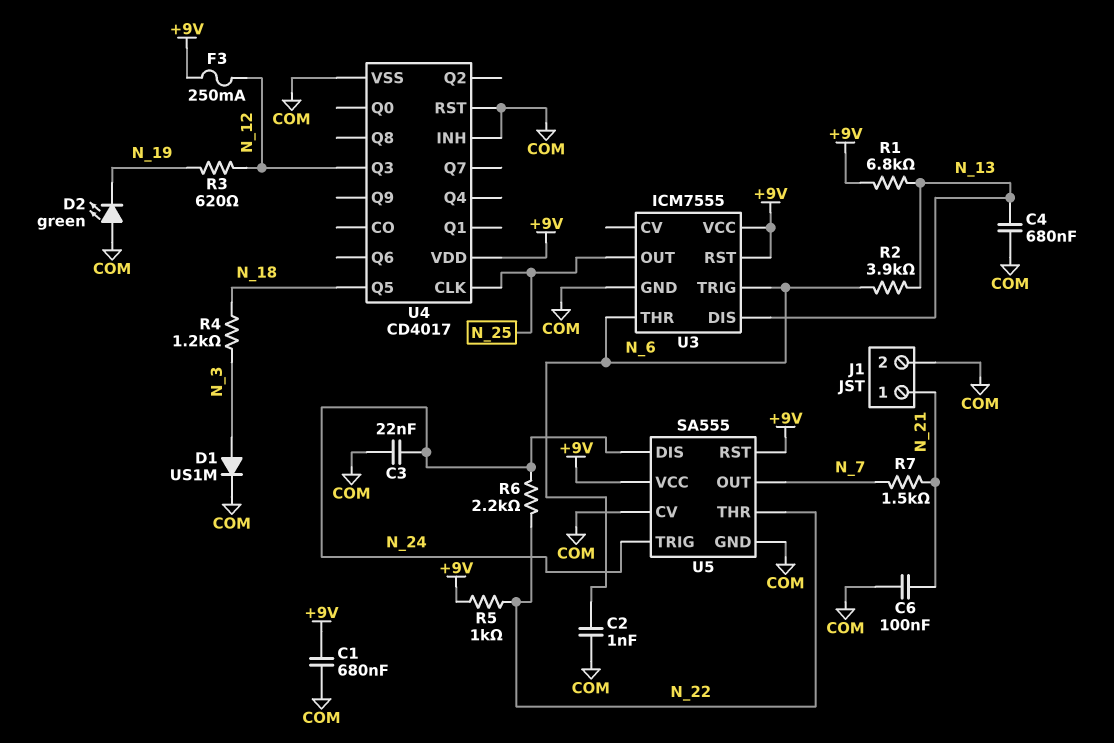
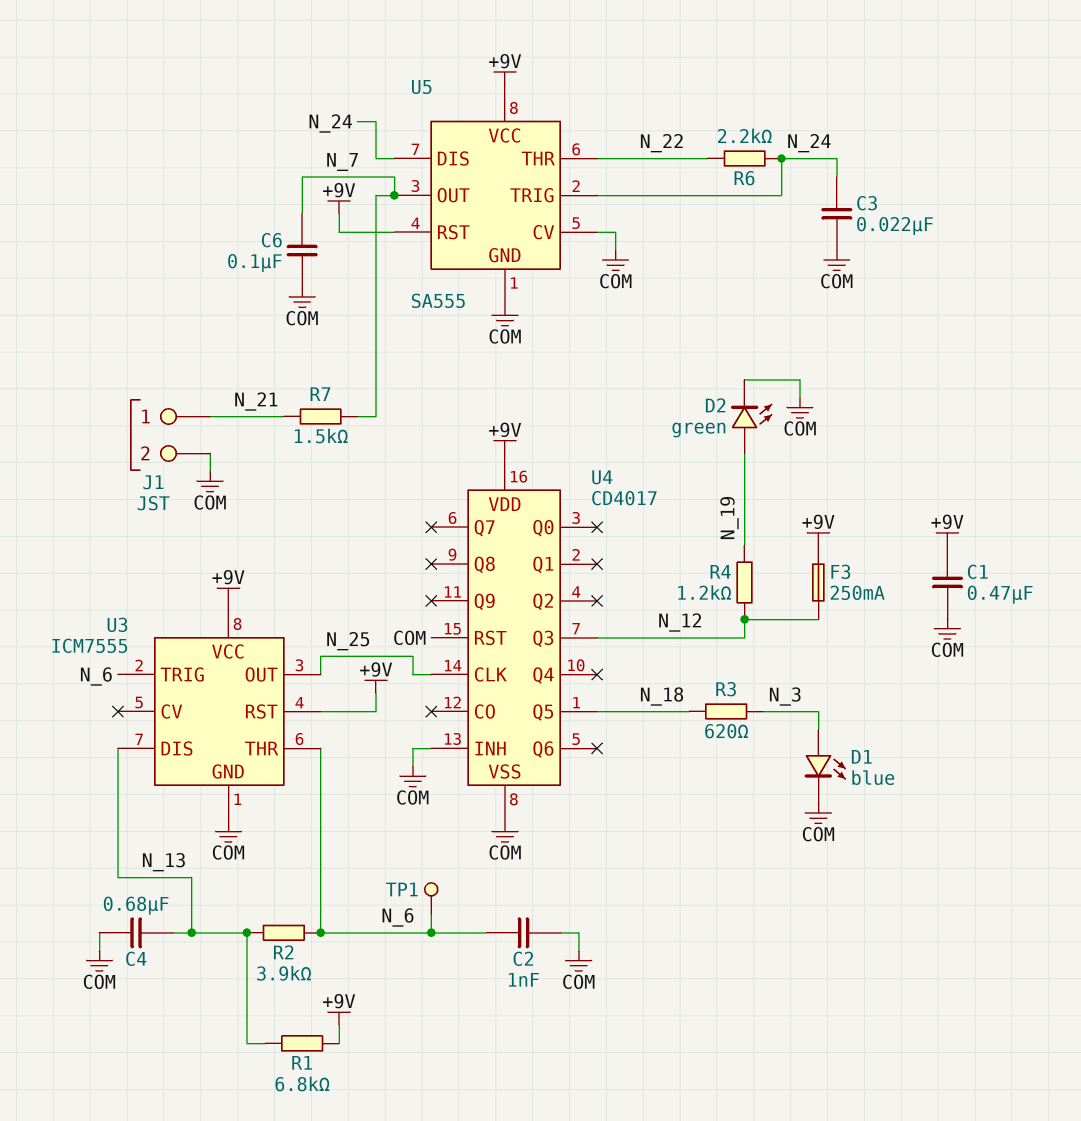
C1: 680nF (+9V, COM) -> 470nF (+9V, COM)
C6: 100nF (COM, N_21) -> 100nF (COM, N_7)
D1: diode US1M (A N_3, K COM) -> LED blue (A N_3, K COM)
D2: LED green (A COM, K N_19) -> LED green (A N_19, K COM)
R3: 620 (N_12, N_19) -> 620 (N_3, N_18)
R4: 1.2k (N_3, N_18) -> 1.2k (N_12, N_19)
R5: 1k (+9V, N_22) -> none
TP1: none -> test point (N_6)

